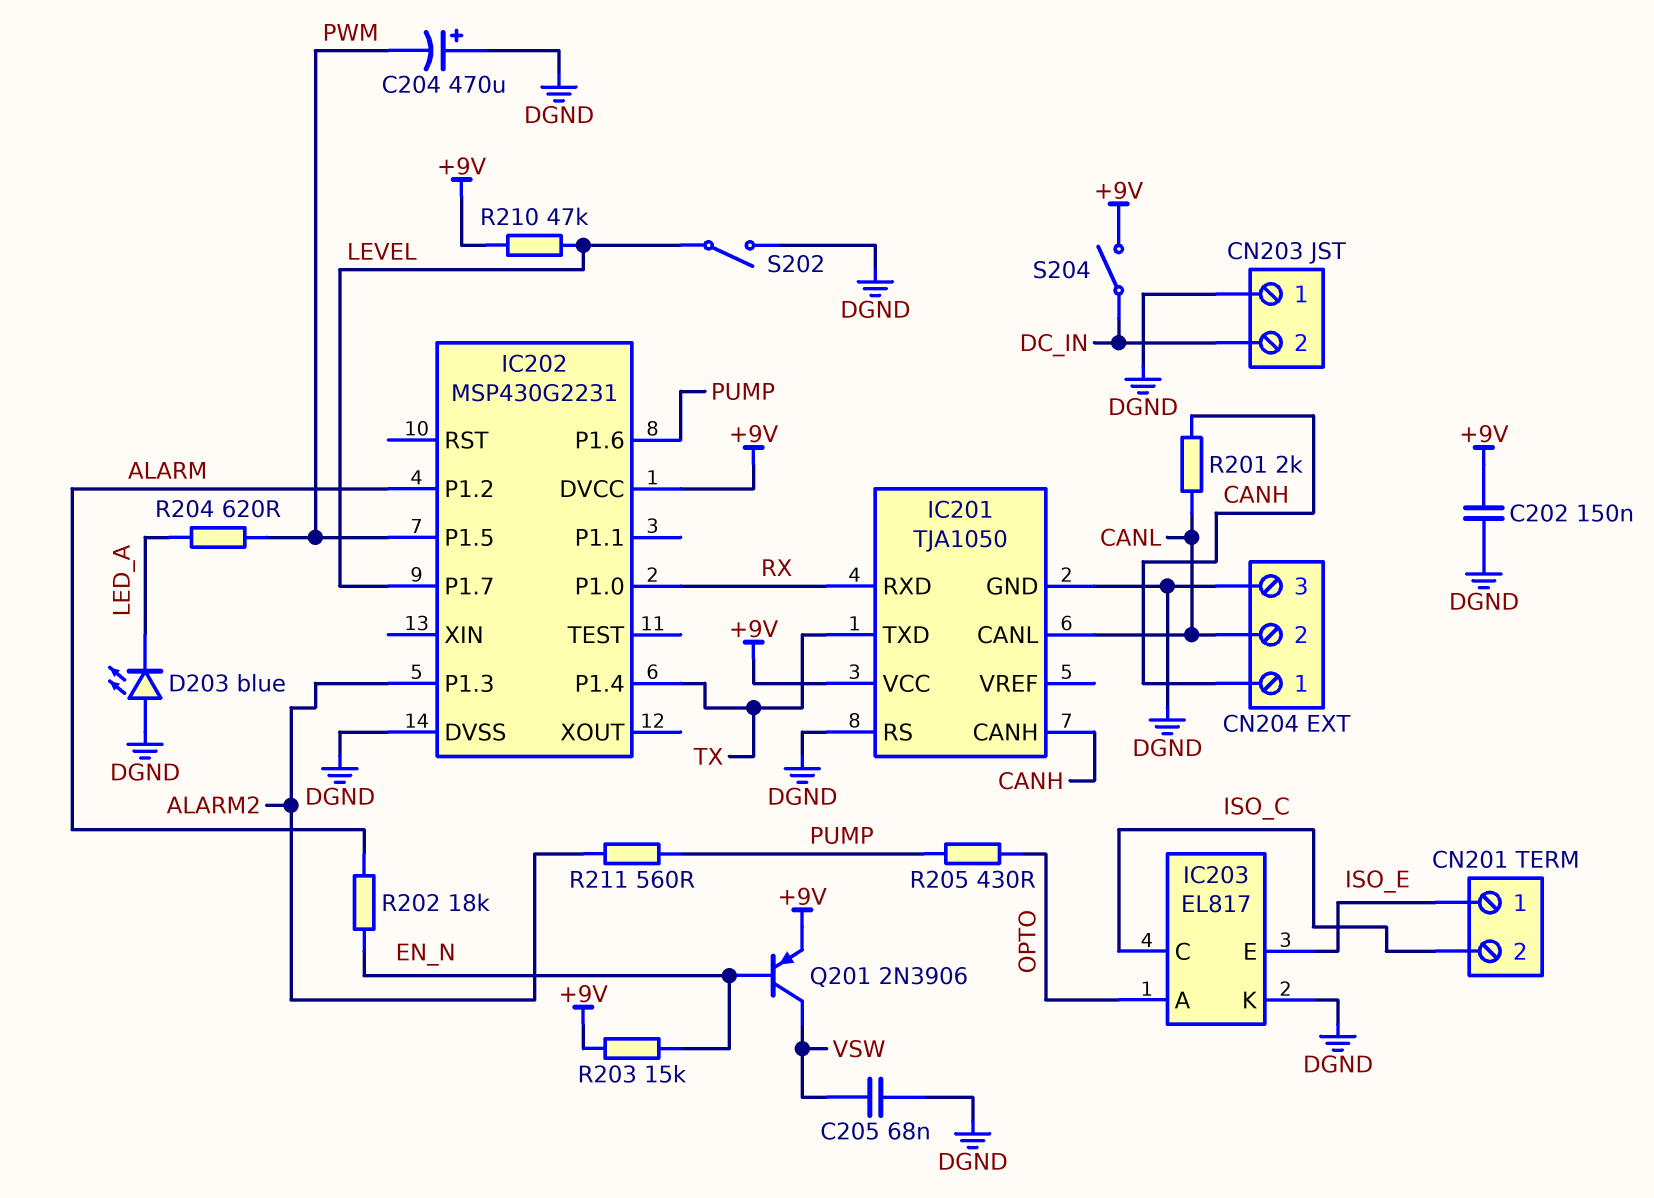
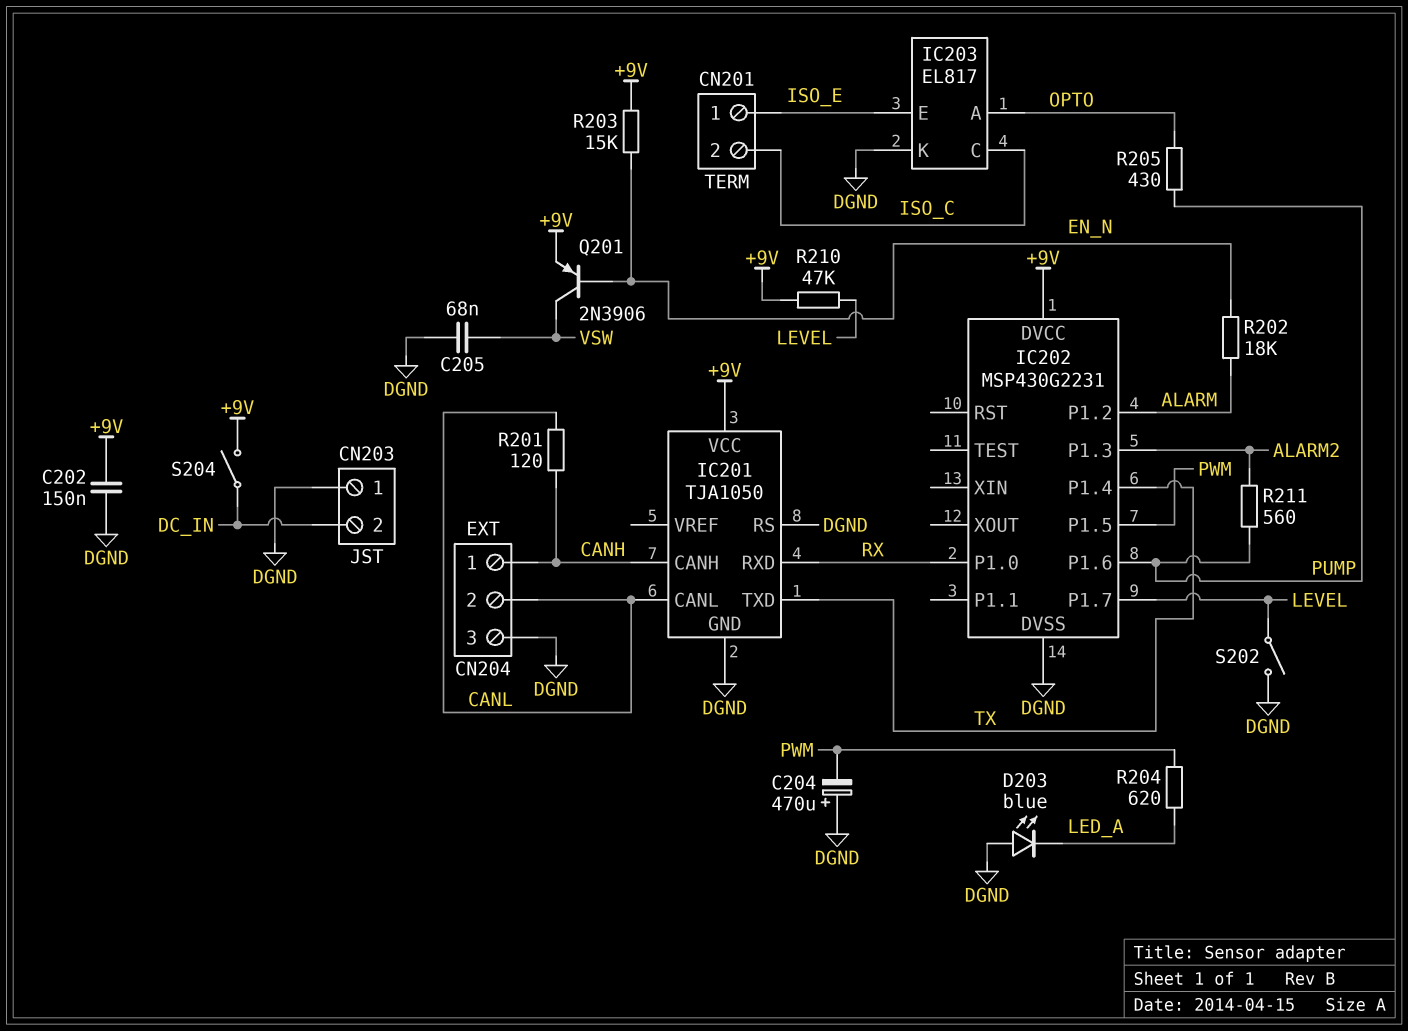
R201: 2k (CANH, CANL) -> 120 (CANH, CANL)

